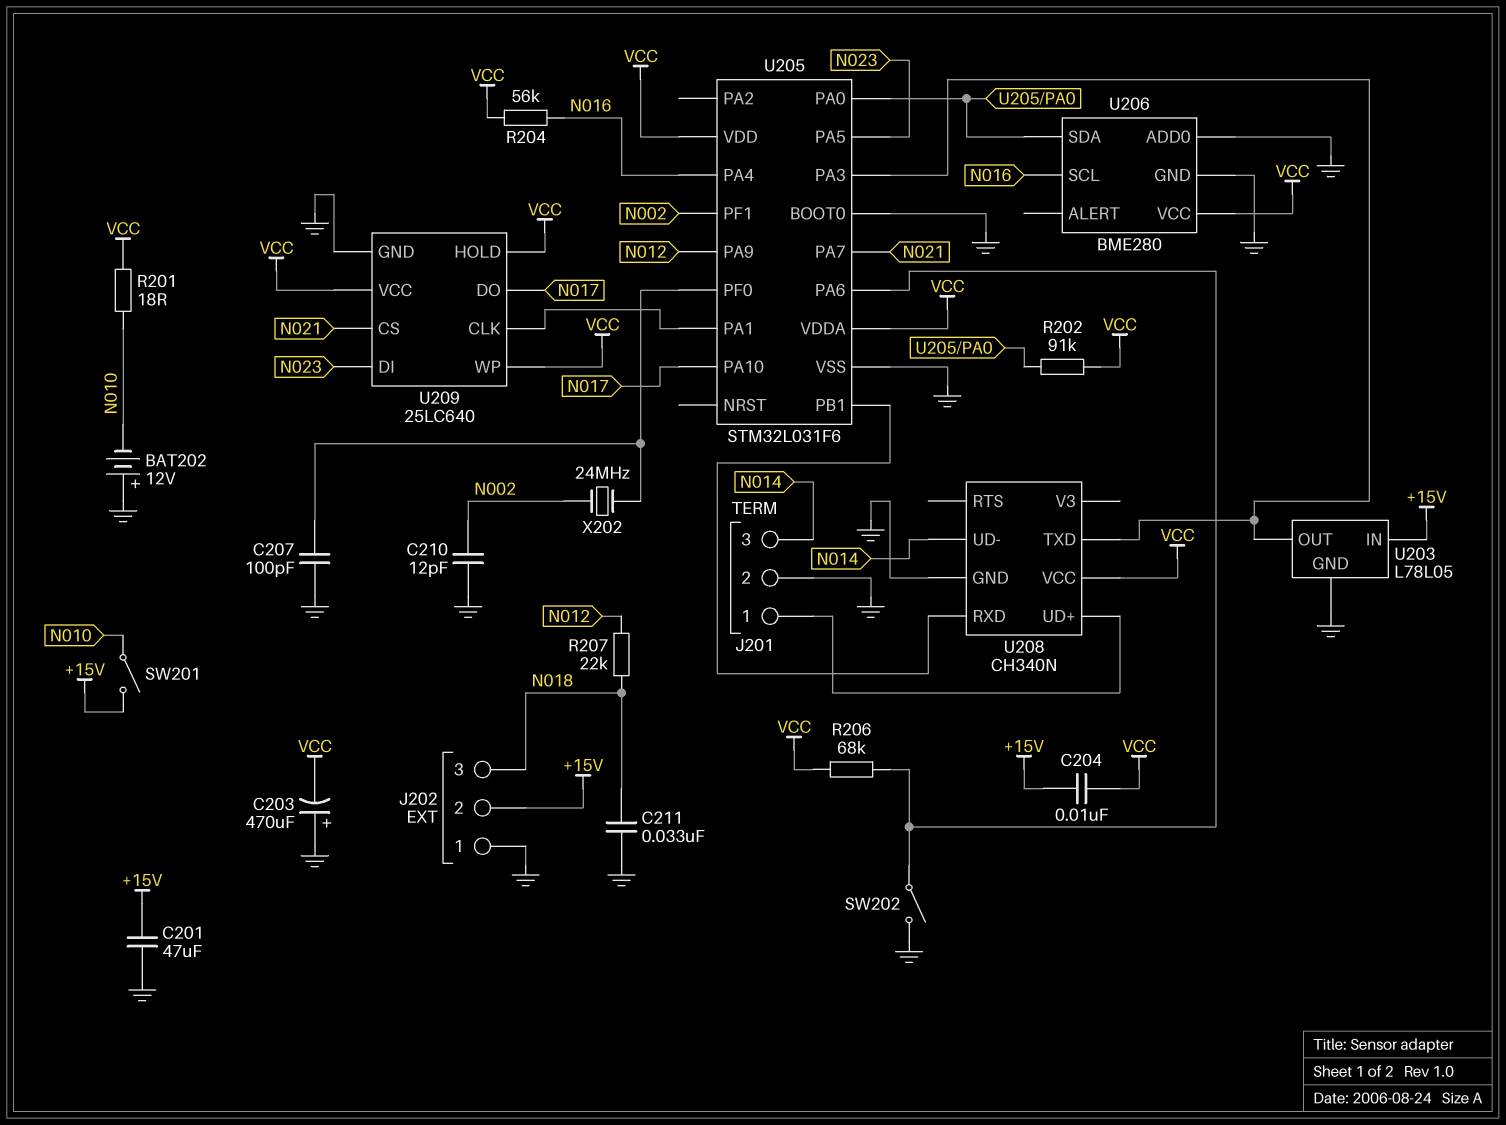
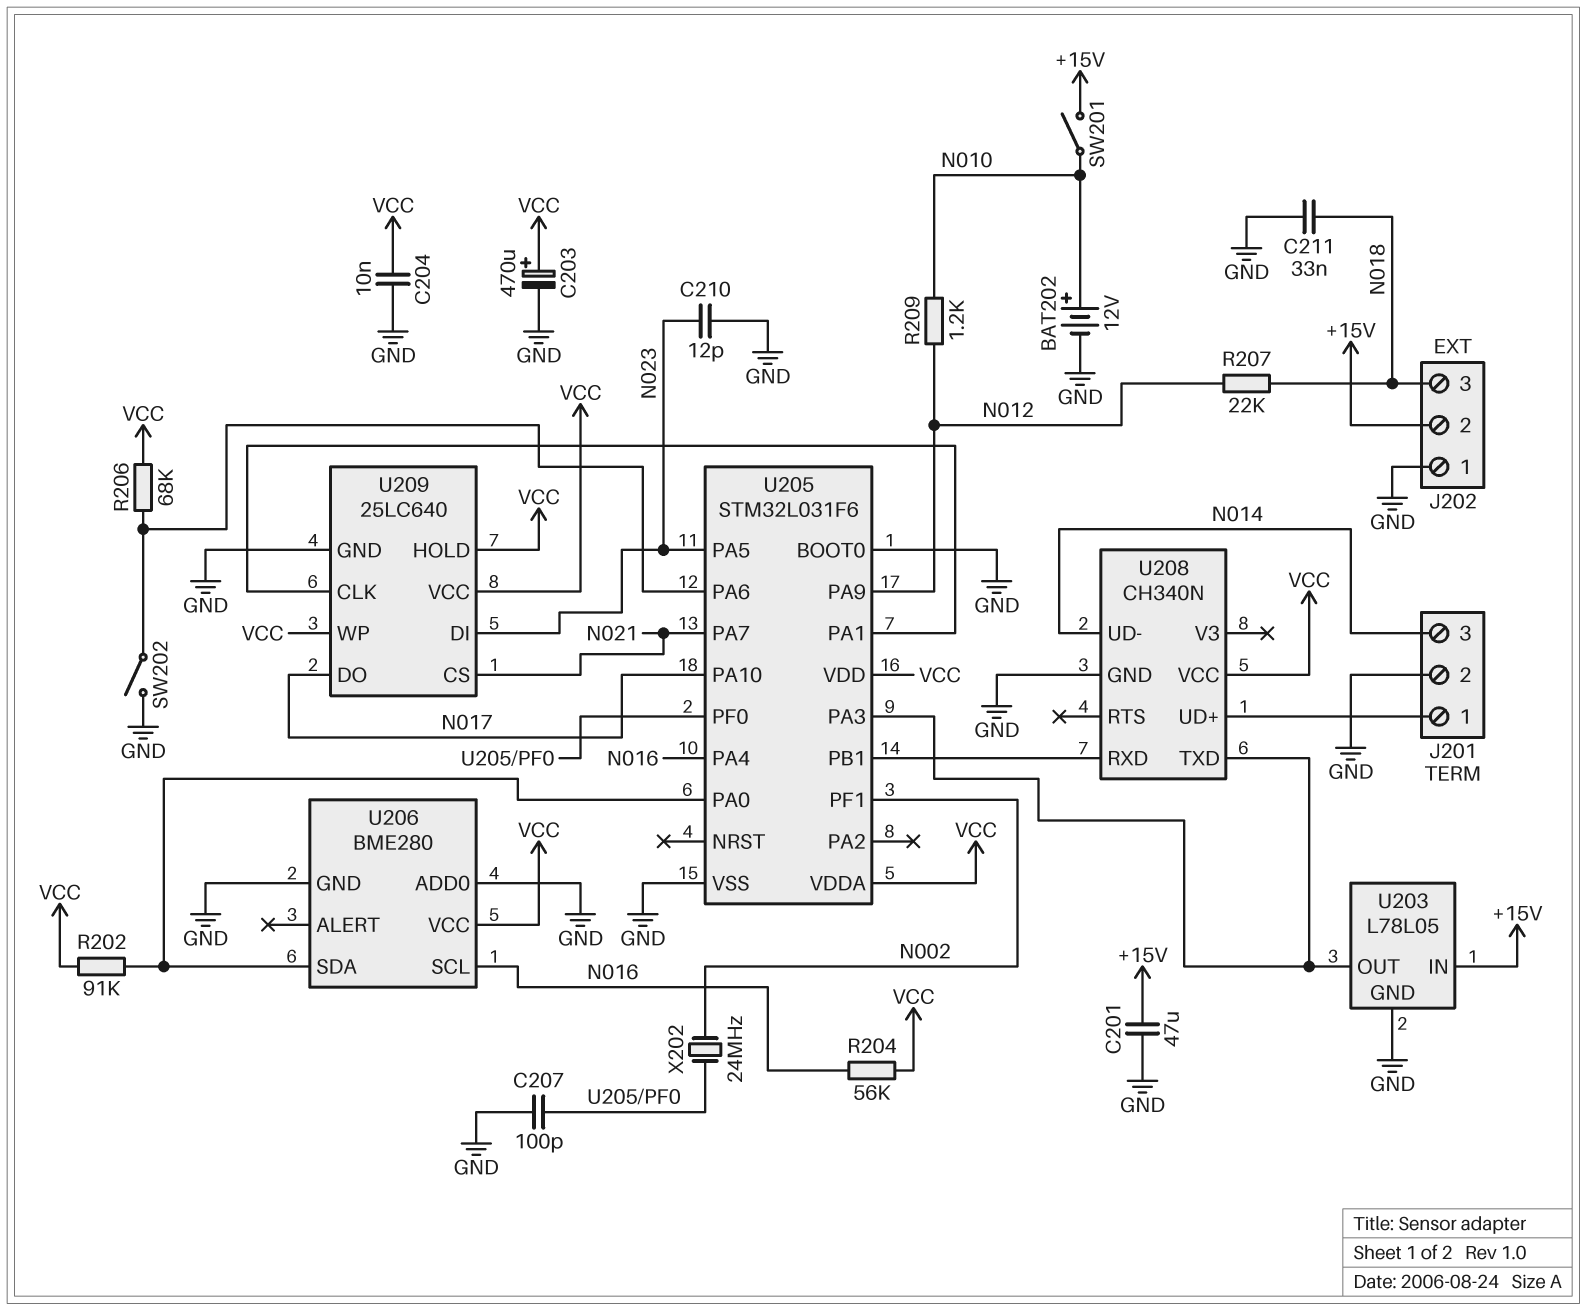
BAT202: 12V (plus GND, minus N010) -> 12V (plus N010, minus GND)
C203: 470uF (plus GND, minus VCC) -> 470uF (plus VCC, minus GND)
C204: 10nF (+15V, VCC) -> 10nF (GND, VCC)
C210: 12pF (GND, N002) -> 12pF (GND, N023)
R201: 18 (N010, VCC) -> none
R209: none -> 1.2k (N010, N012)

